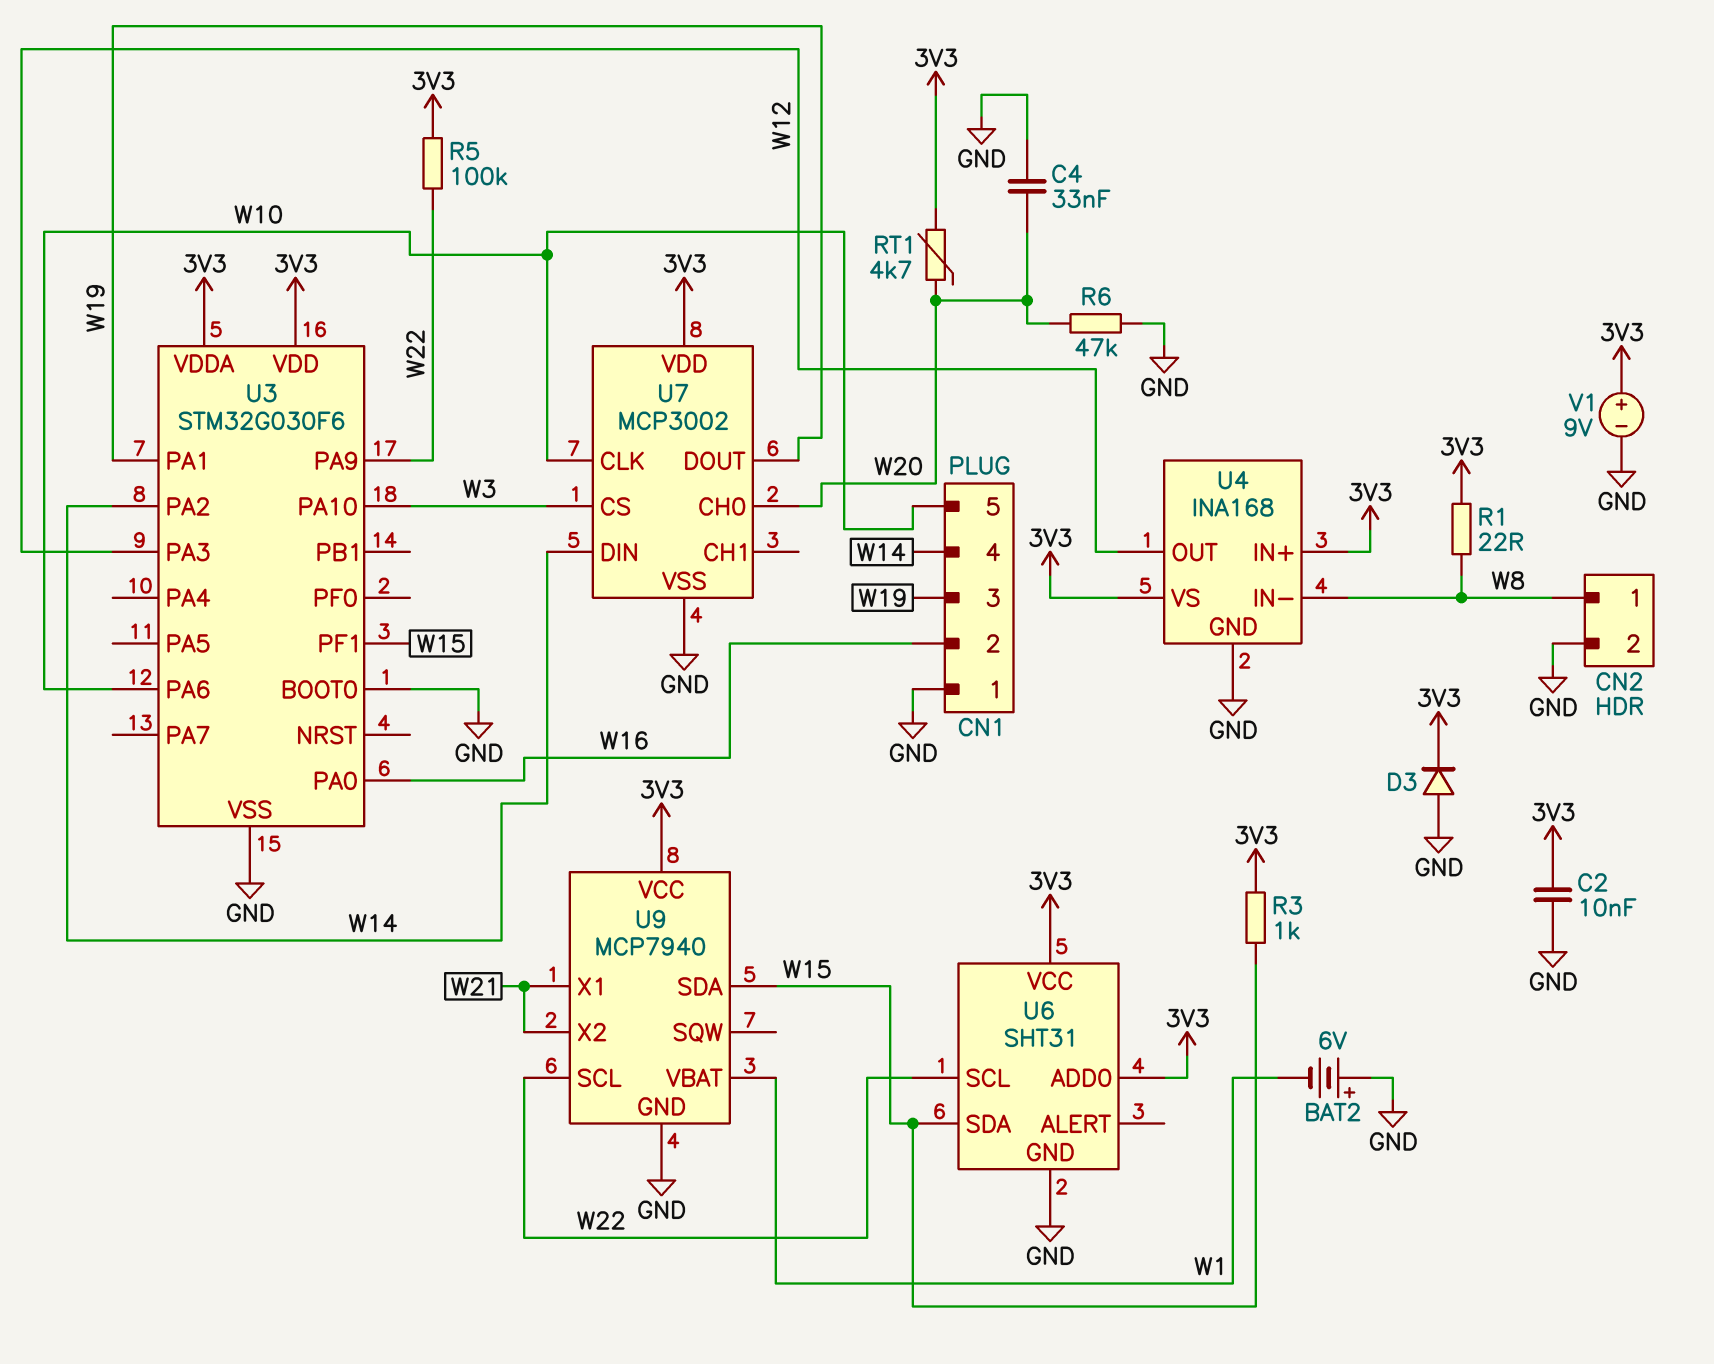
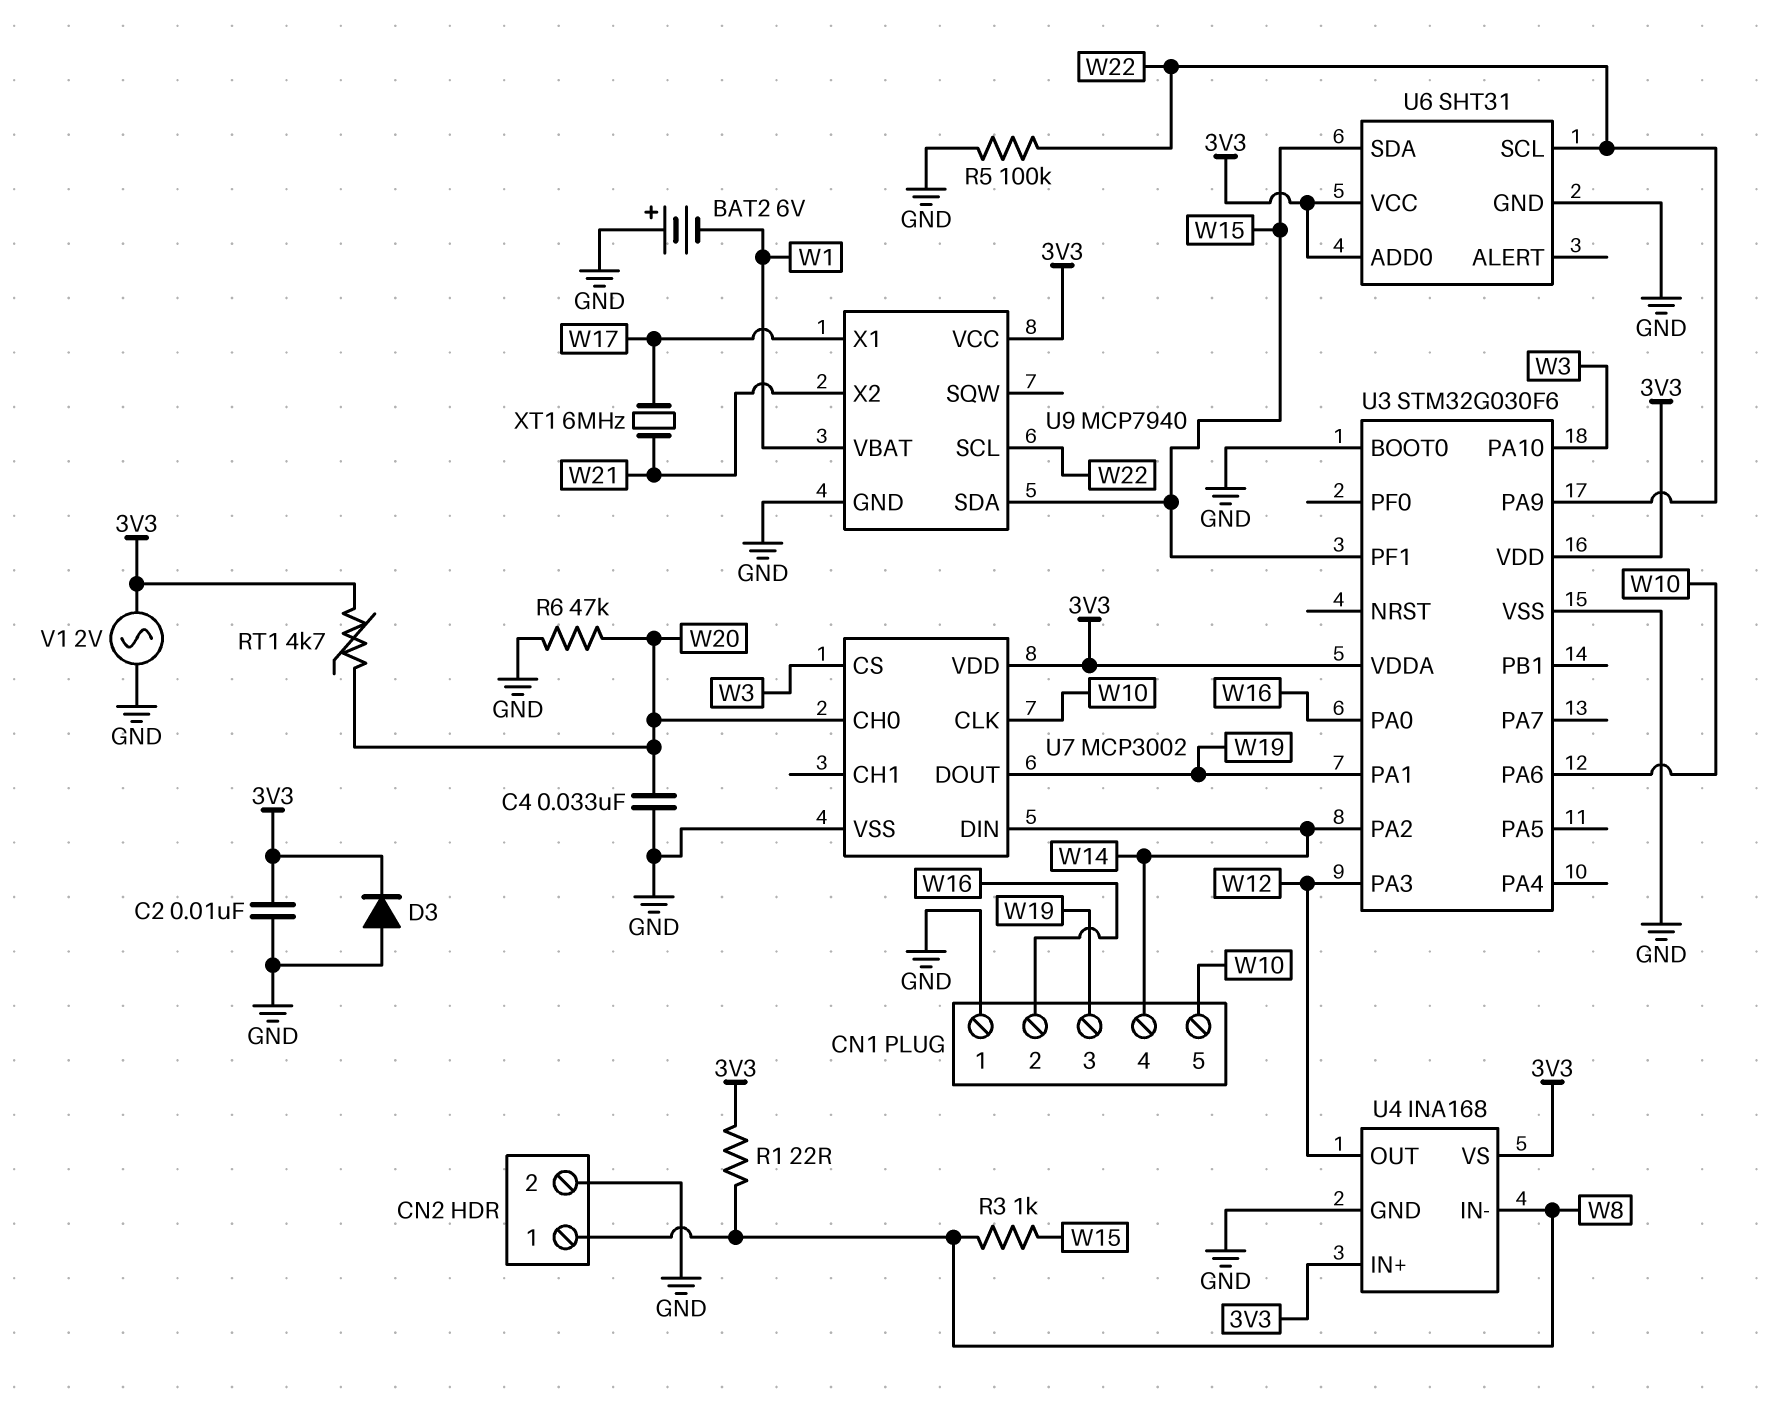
R3: 1k (3V3, W15) -> 1k (W8, W15)
R5: 100k (3V3, W22) -> 100k (GND, W22)
U9 pin X1: W21 -> W17
V1: 9V (plus 3V3, minus GND) -> AC 2V (3V3, GND)
XT1: none -> 6MHz (W17, W21)

